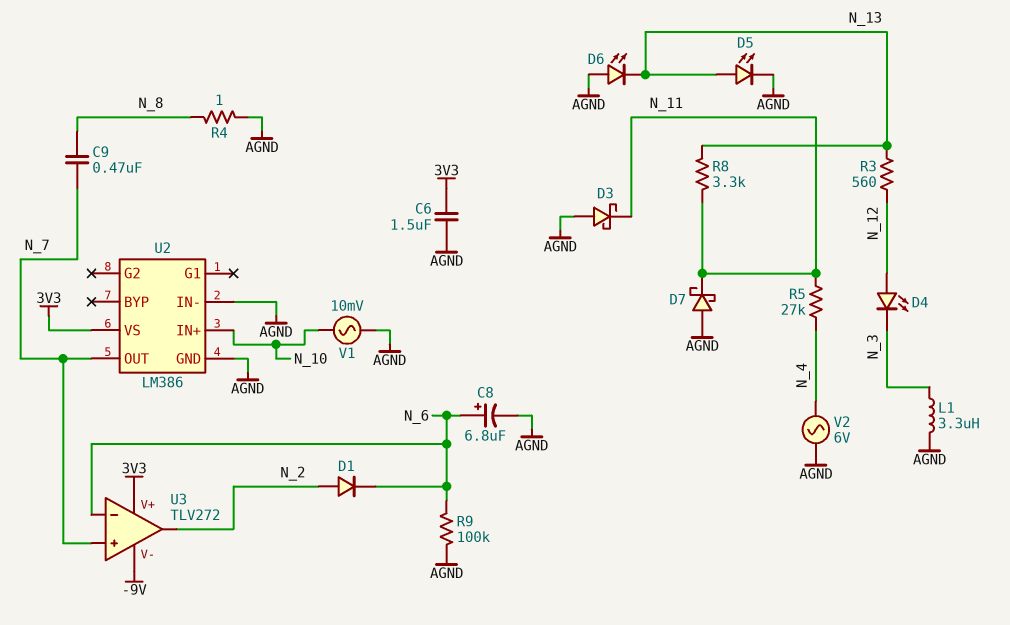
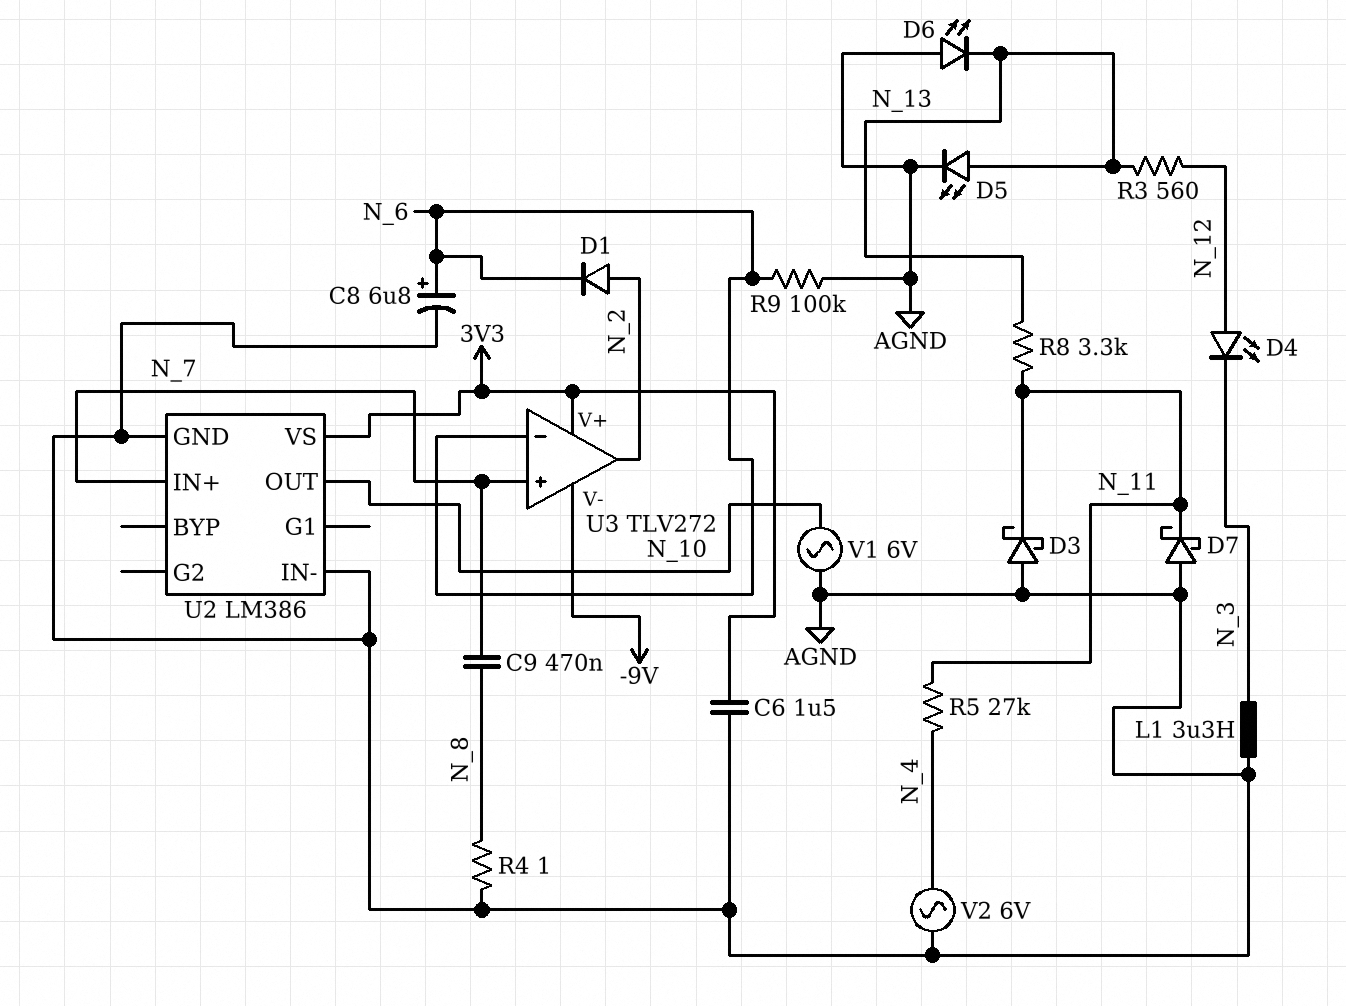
U2 pin IN+: N_10 -> N_7
U2 pin OUT: N_7 -> N_10
V1: AC 10mV (AGND, N_10) -> AC 6V (AGND, N_10)

